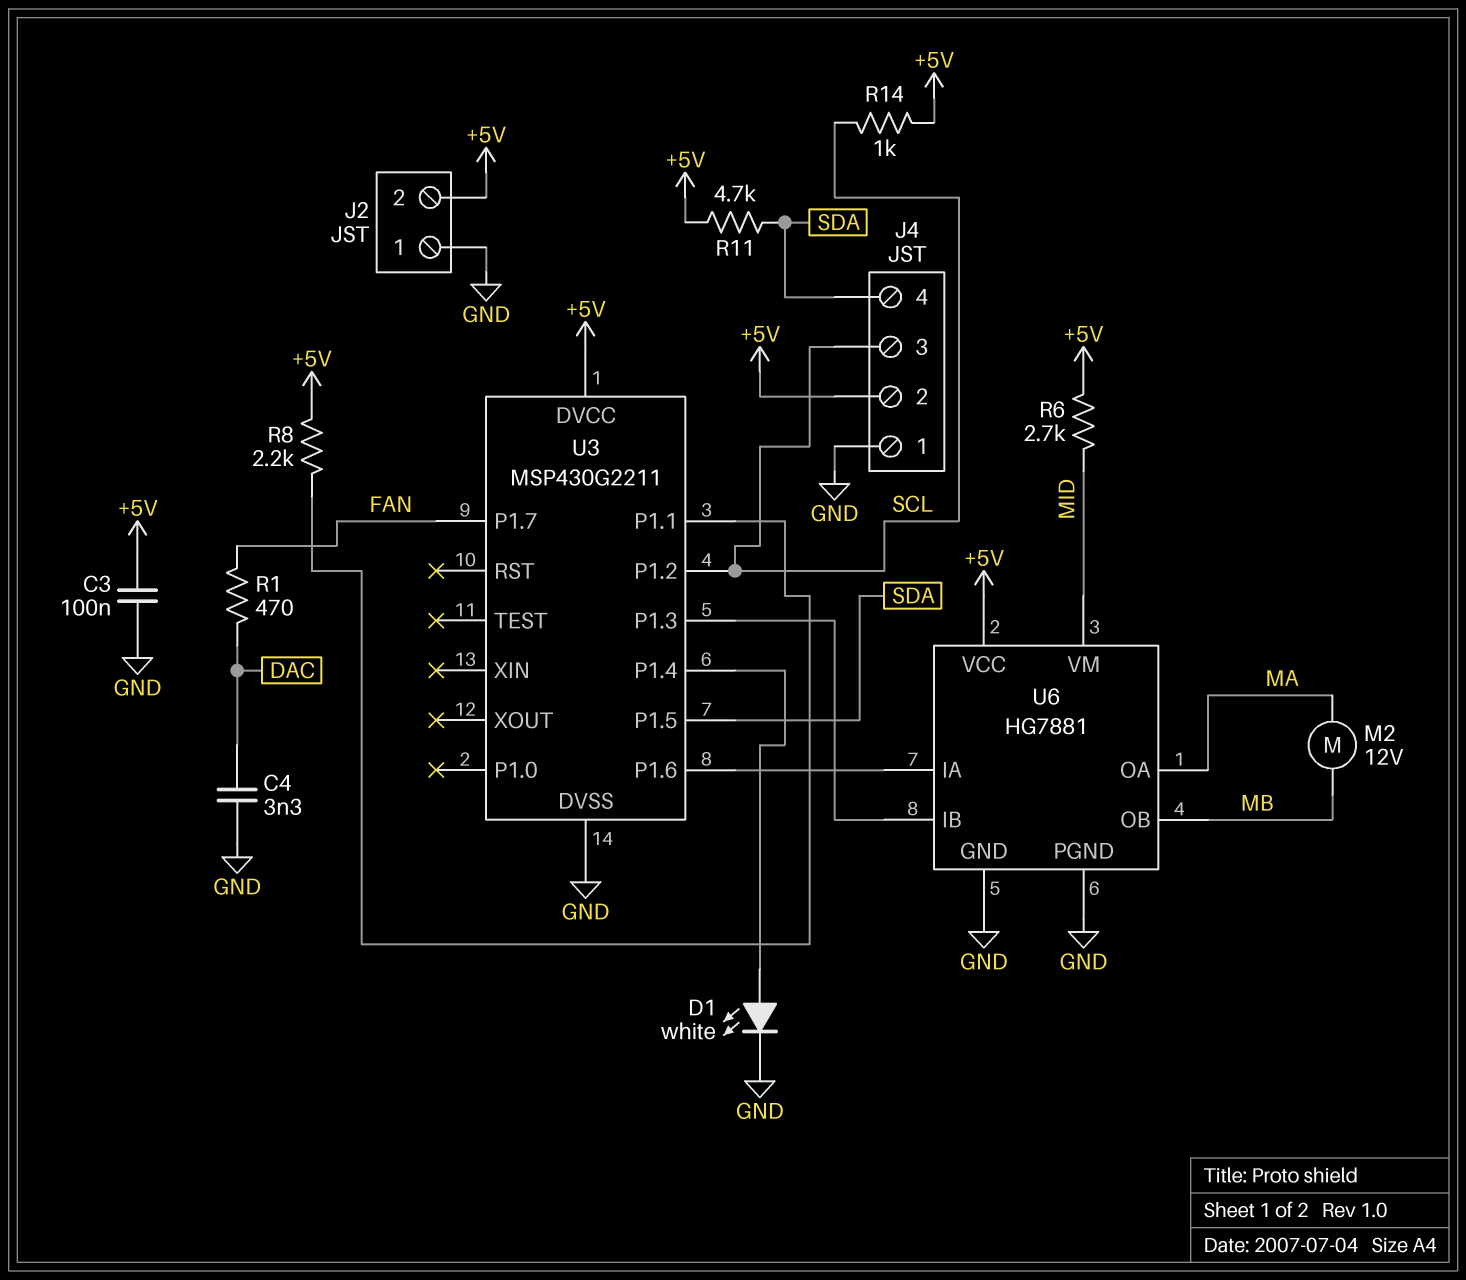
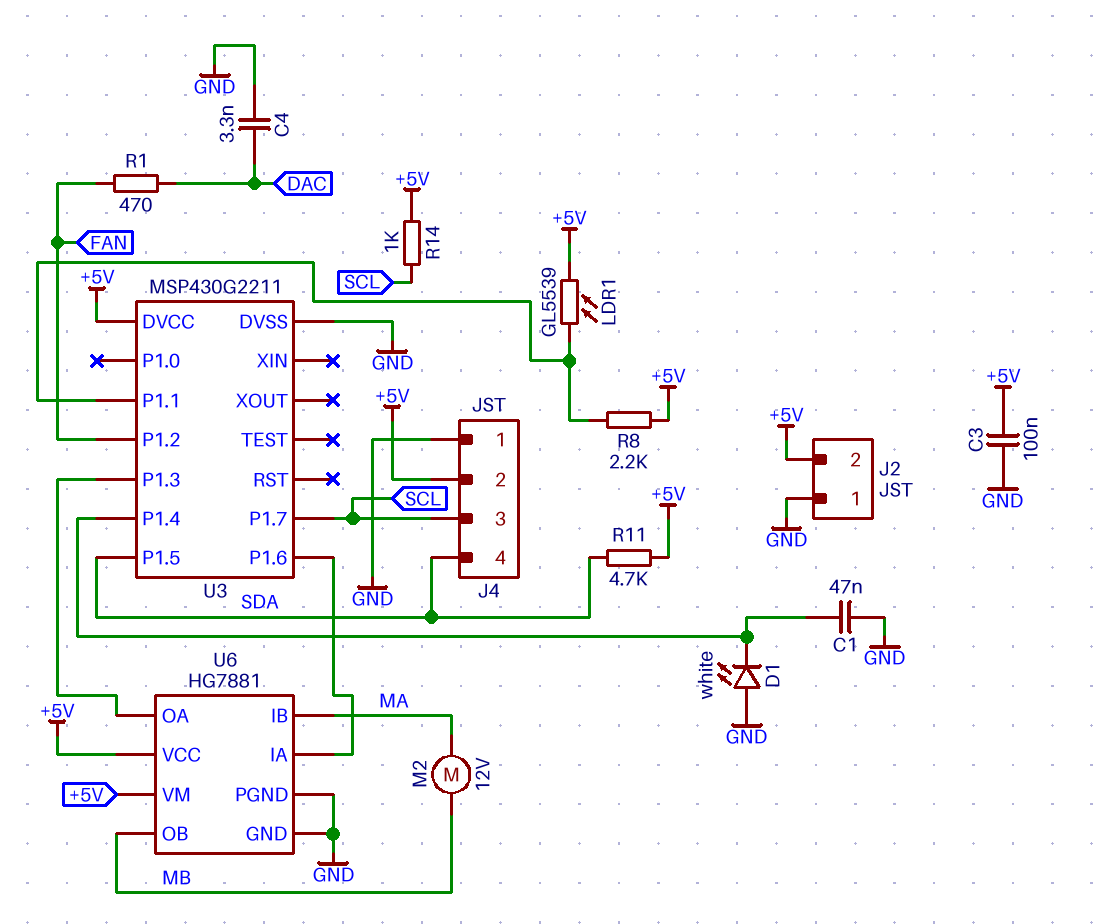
C1: none -> 47nF (GND, U3/P1.4)
D1: LED white (A U3/P1.4, K GND) -> LED white (A GND, K U3/P1.4)
LDR1: none -> GL5539 (+5V, U3/P1.1)
R6: 2.7k (+5V, MID) -> none
U3 pin P1.2: SCL -> FAN
U3 pin P1.7: FAN -> SCL
U6 pin IB: U3/P1.3 -> MA
U6 pin OA: MA -> U3/P1.3
U6 pin VM: MID -> +5V

